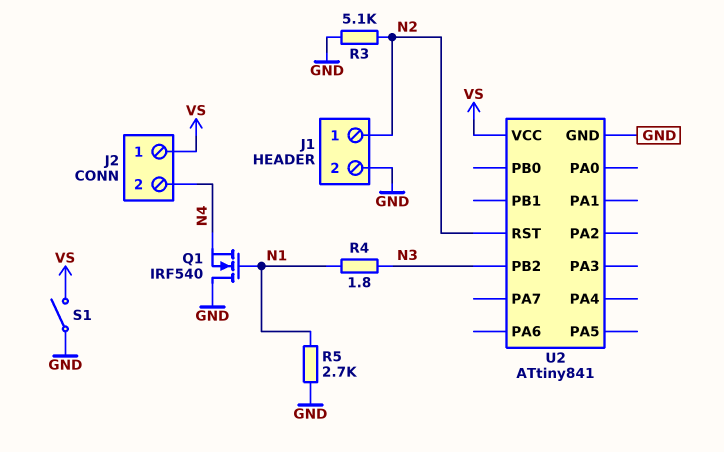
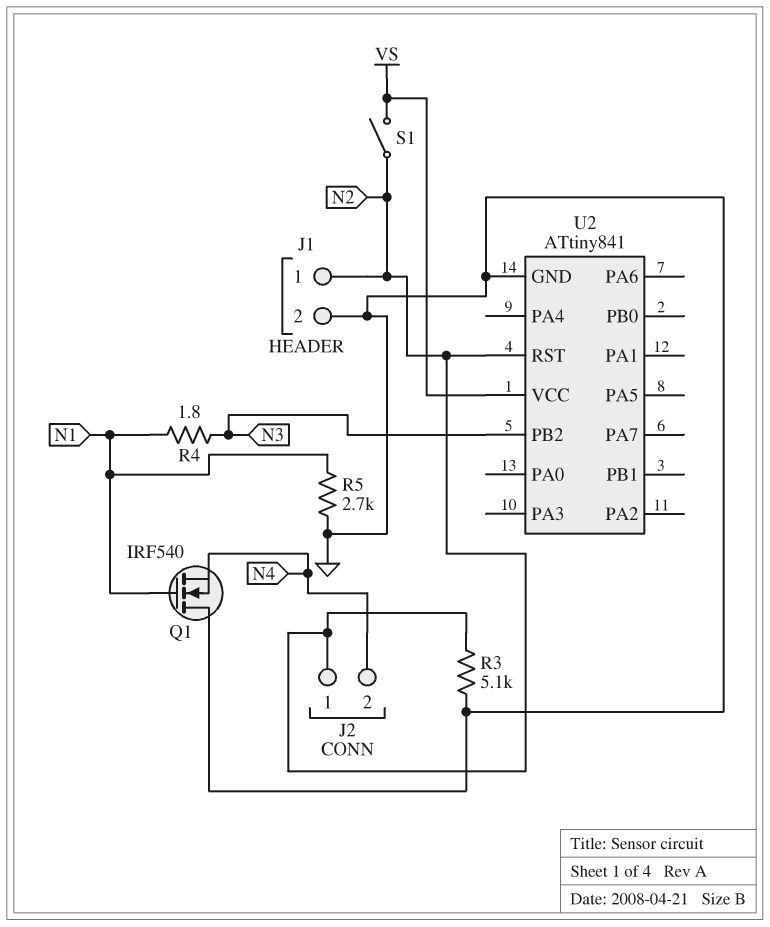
J2 pin 1: VS -> N2
S1: switch (GND, VS) -> switch (N2, VS)

